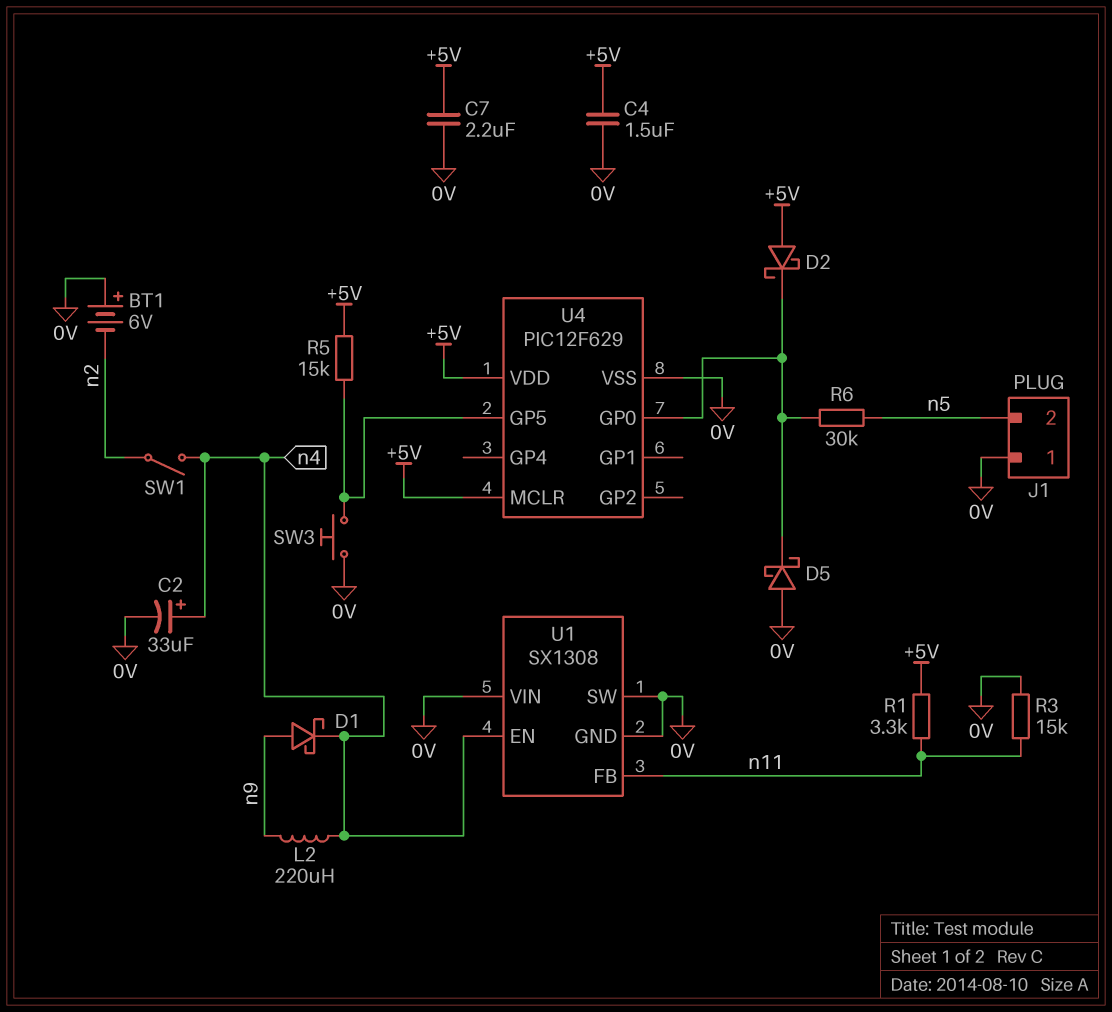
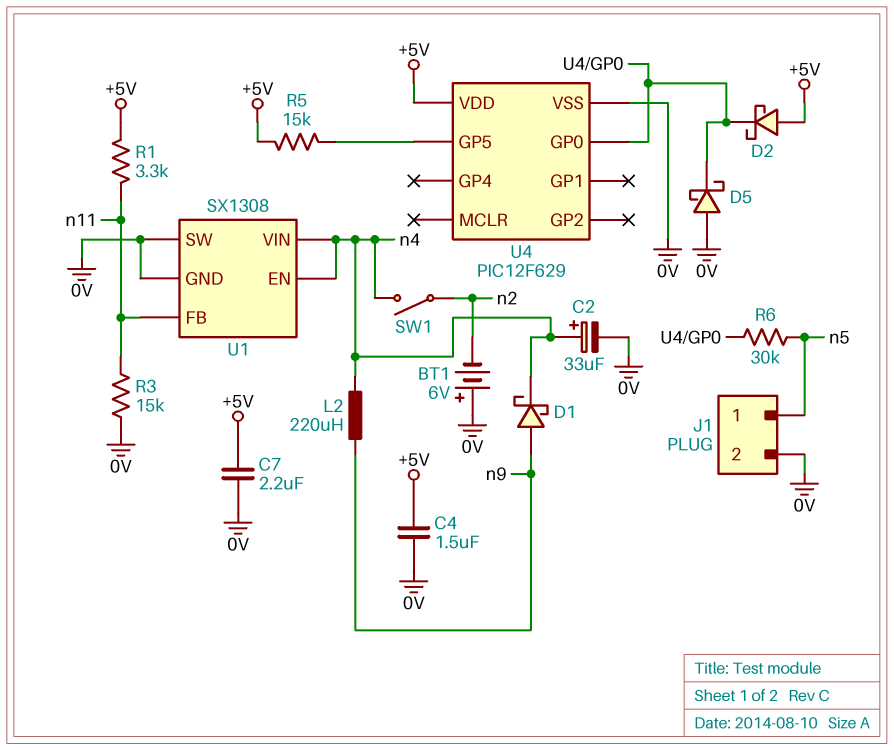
J1 pin 1: 0V -> n5
J1 pin 2: n5 -> 0V
SW3: button (0V, U4/GP5) -> none
U1 pin VIN: 0V -> n4
U4 pin MCLR: +5V -> none

